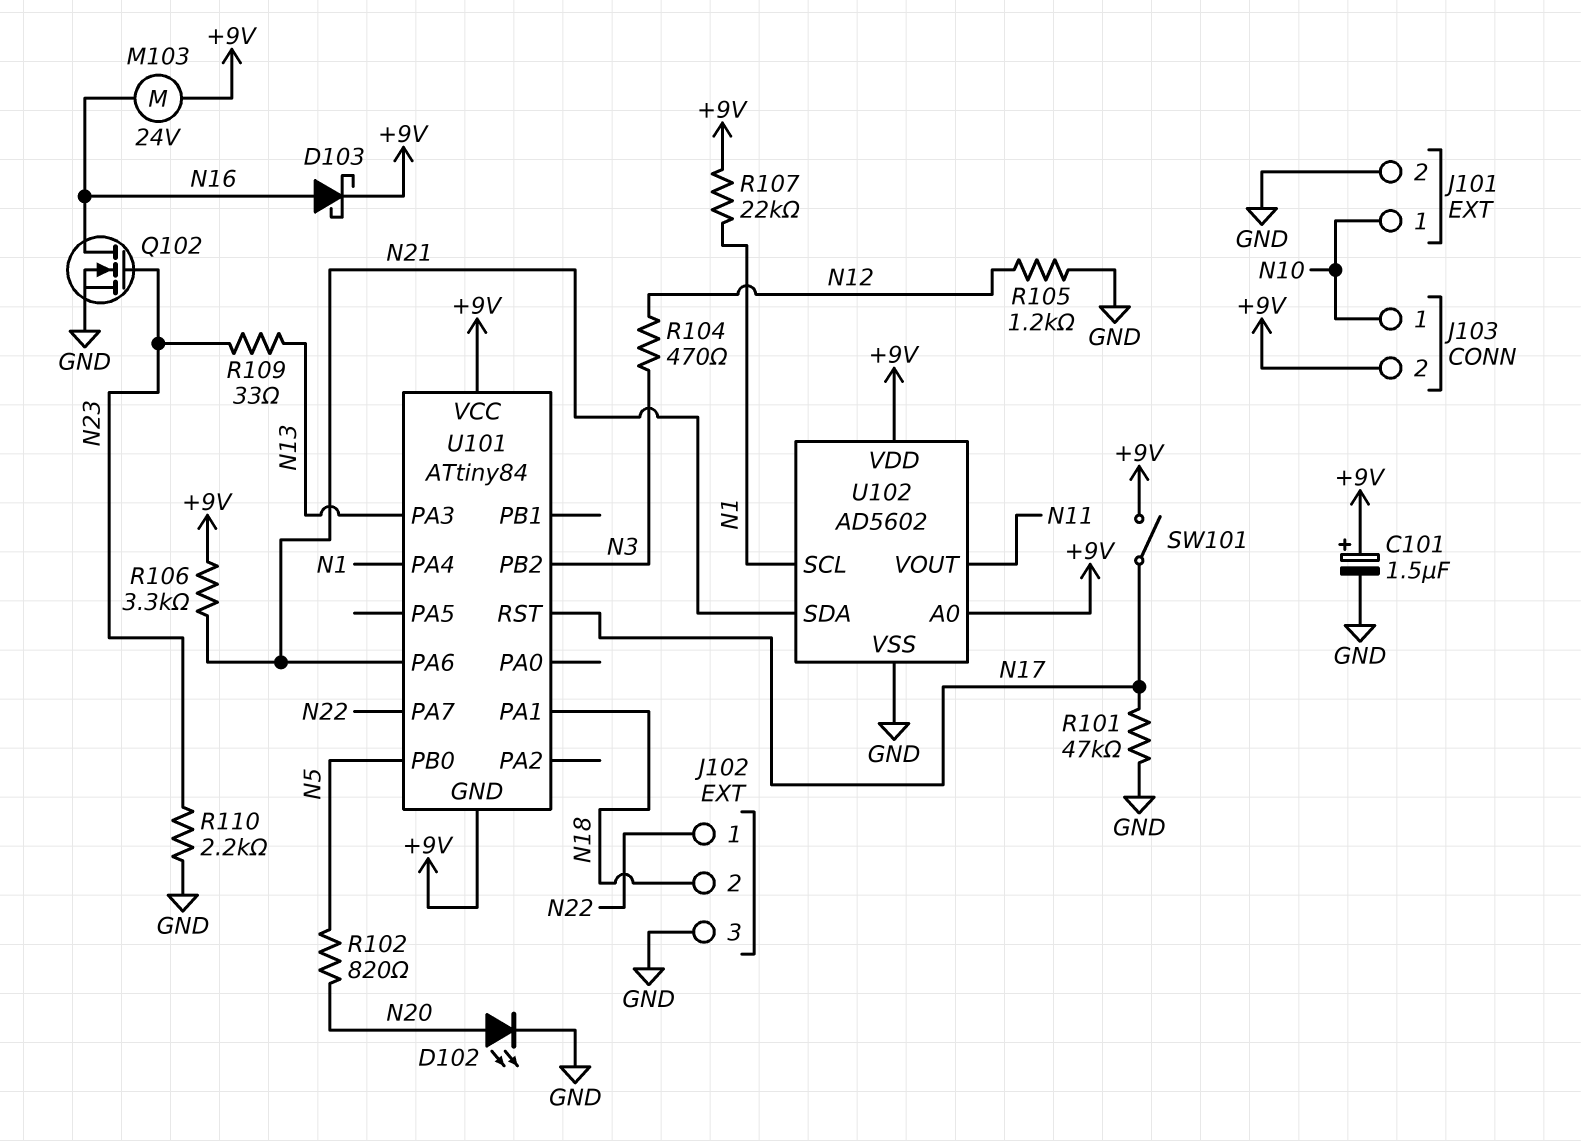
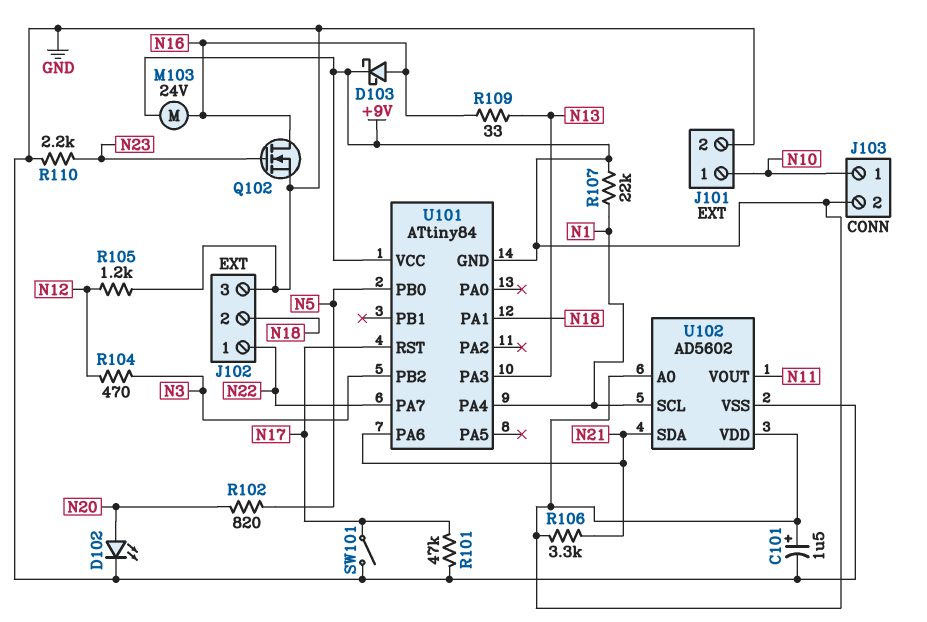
R109: 33 (N13, N23) -> 33 (N13, N16)
SW101: switch (+9V, N17) -> switch (GND, N17)

